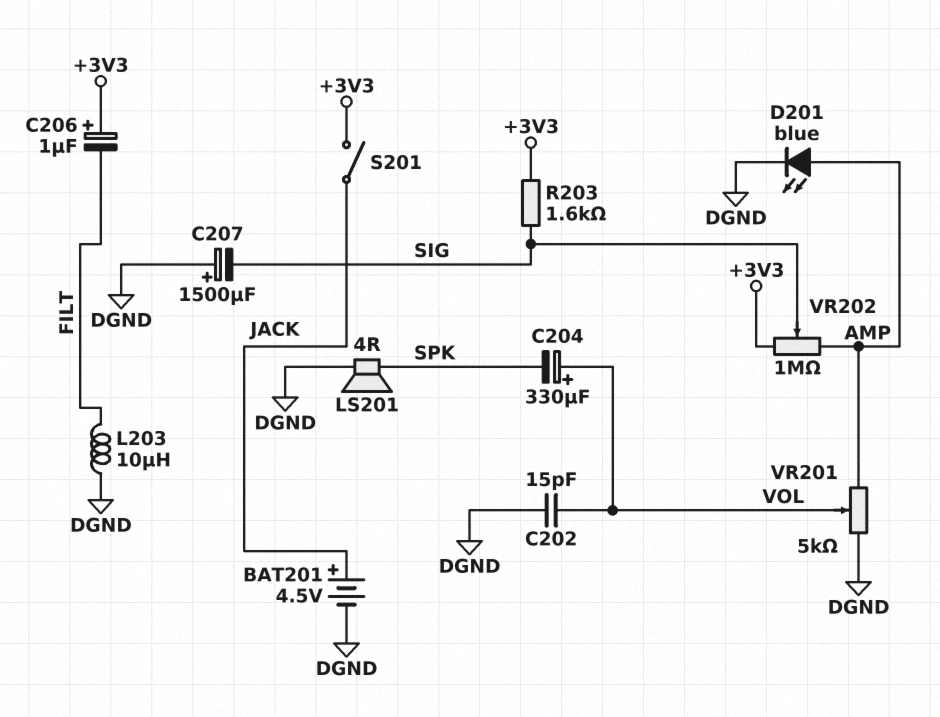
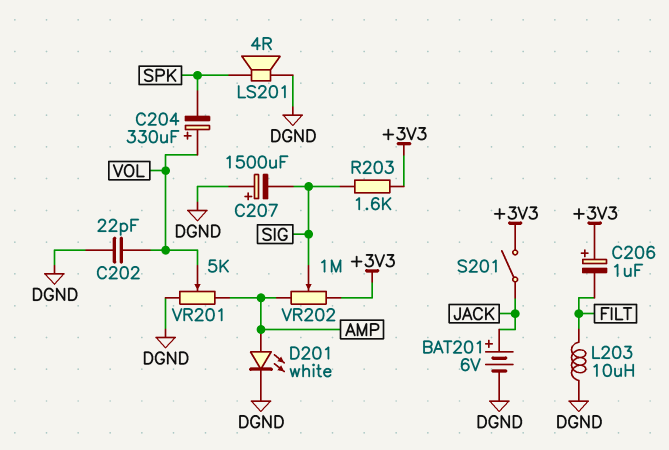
BAT201: 4.5V (plus JACK, minus DGND) -> 6V (plus JACK, minus DGND)
C202: 15pF (DGND, VOL) -> 22pF (DGND, VOL)
D201: LED blue (A AMP, K DGND) -> LED white (A AMP, K DGND)

